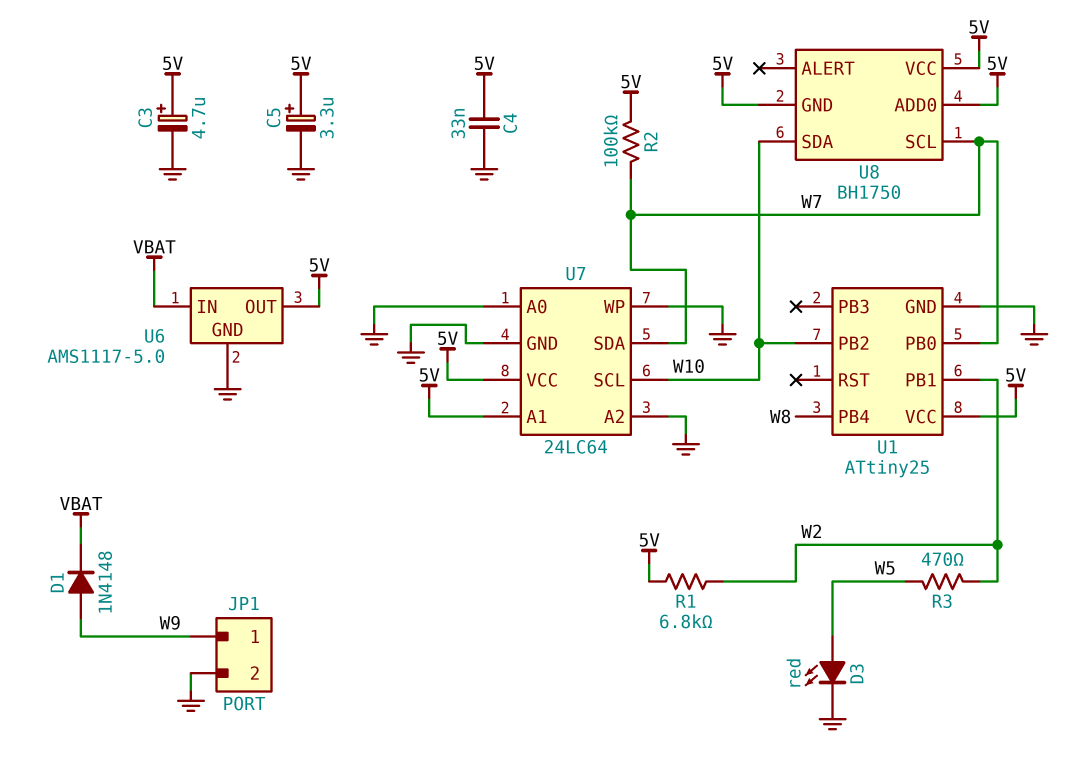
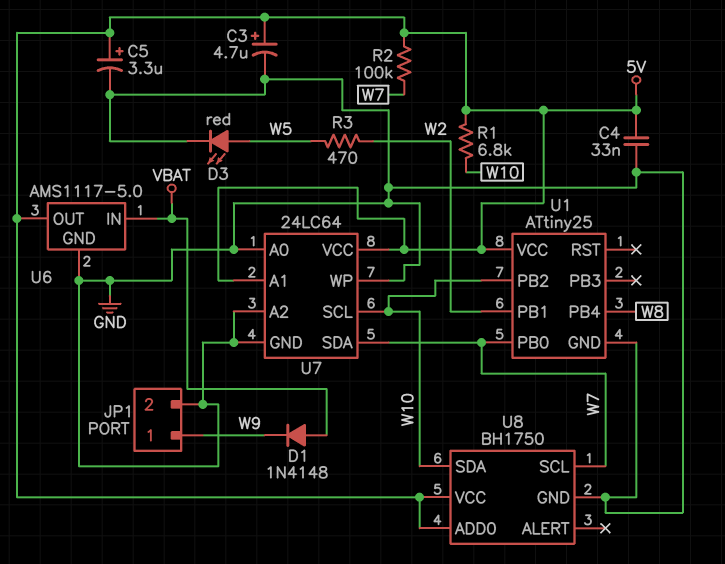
D1: diode 1N4148 (A W9, K VBAT) -> diode 1N4148 (A VBAT, K W9)
R1: 6.8k (5V, W2) -> 6.8k (5V, W10)
U8 pin GND: 5V -> GND

